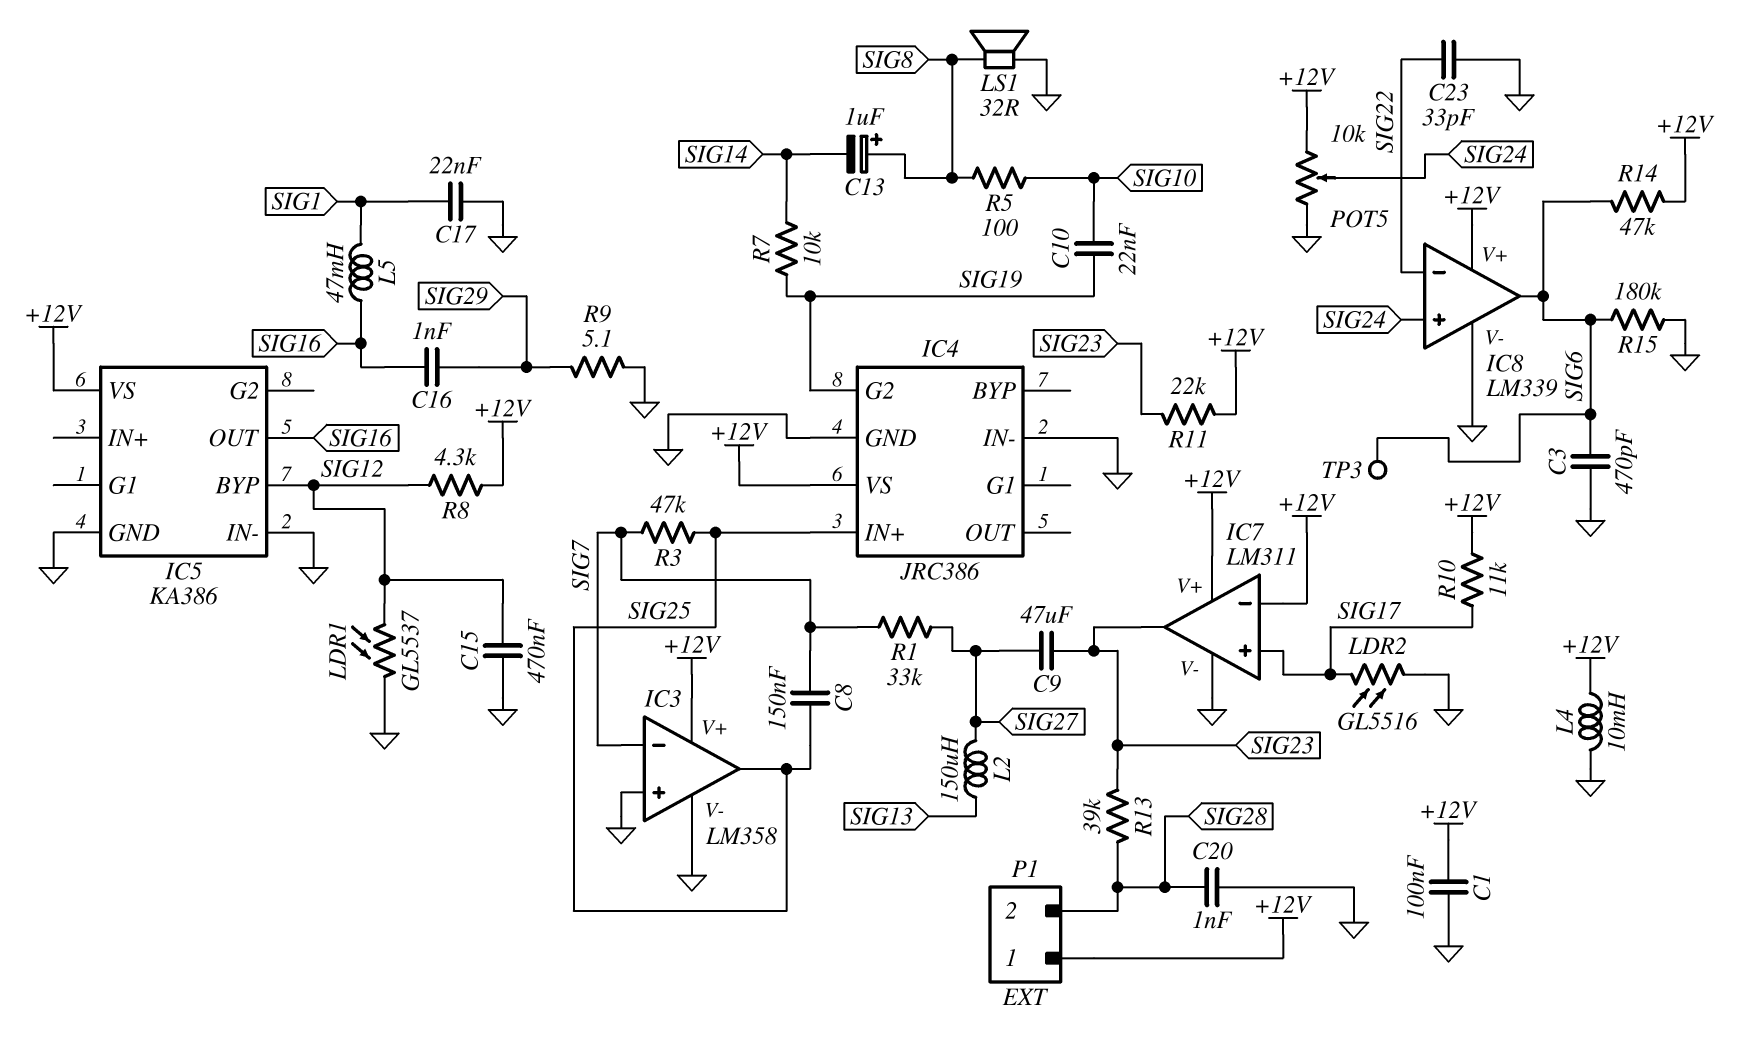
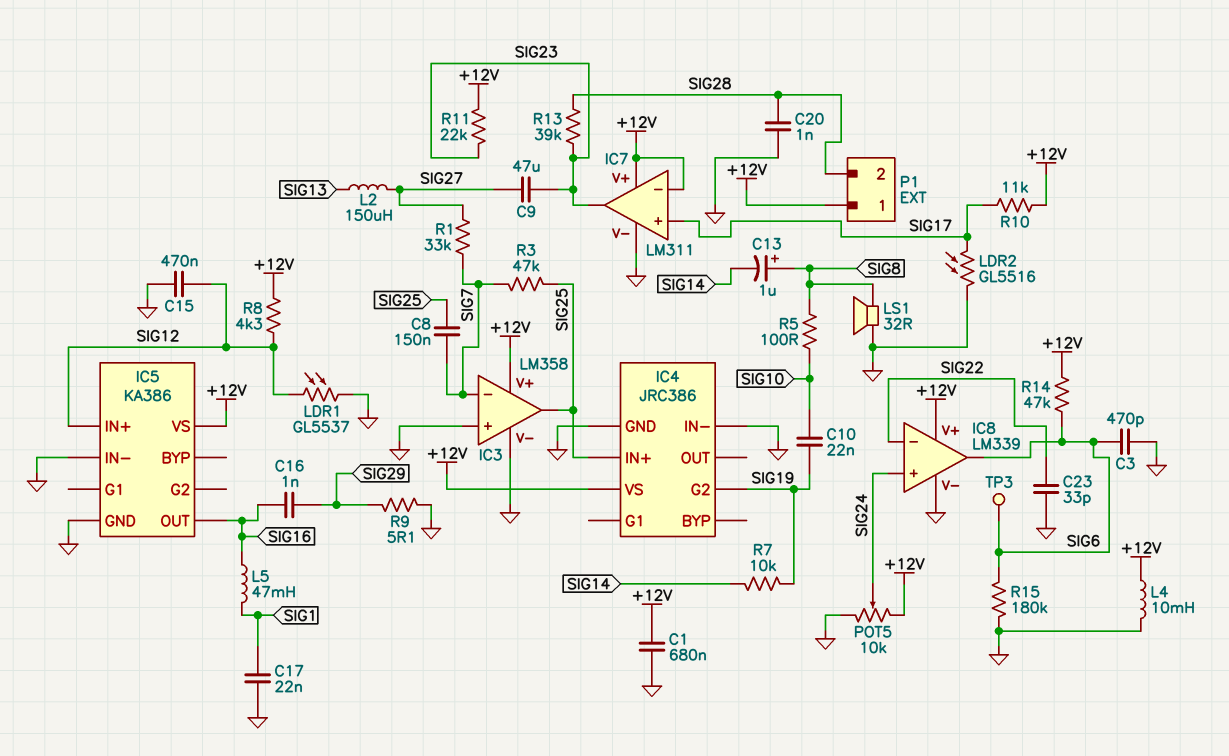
C1: 100nF (+12V, GND) -> 680nF (+12V, GND)
IC5 pin BYP: SIG12 -> none
IC5 pin IN+: none -> SIG12

